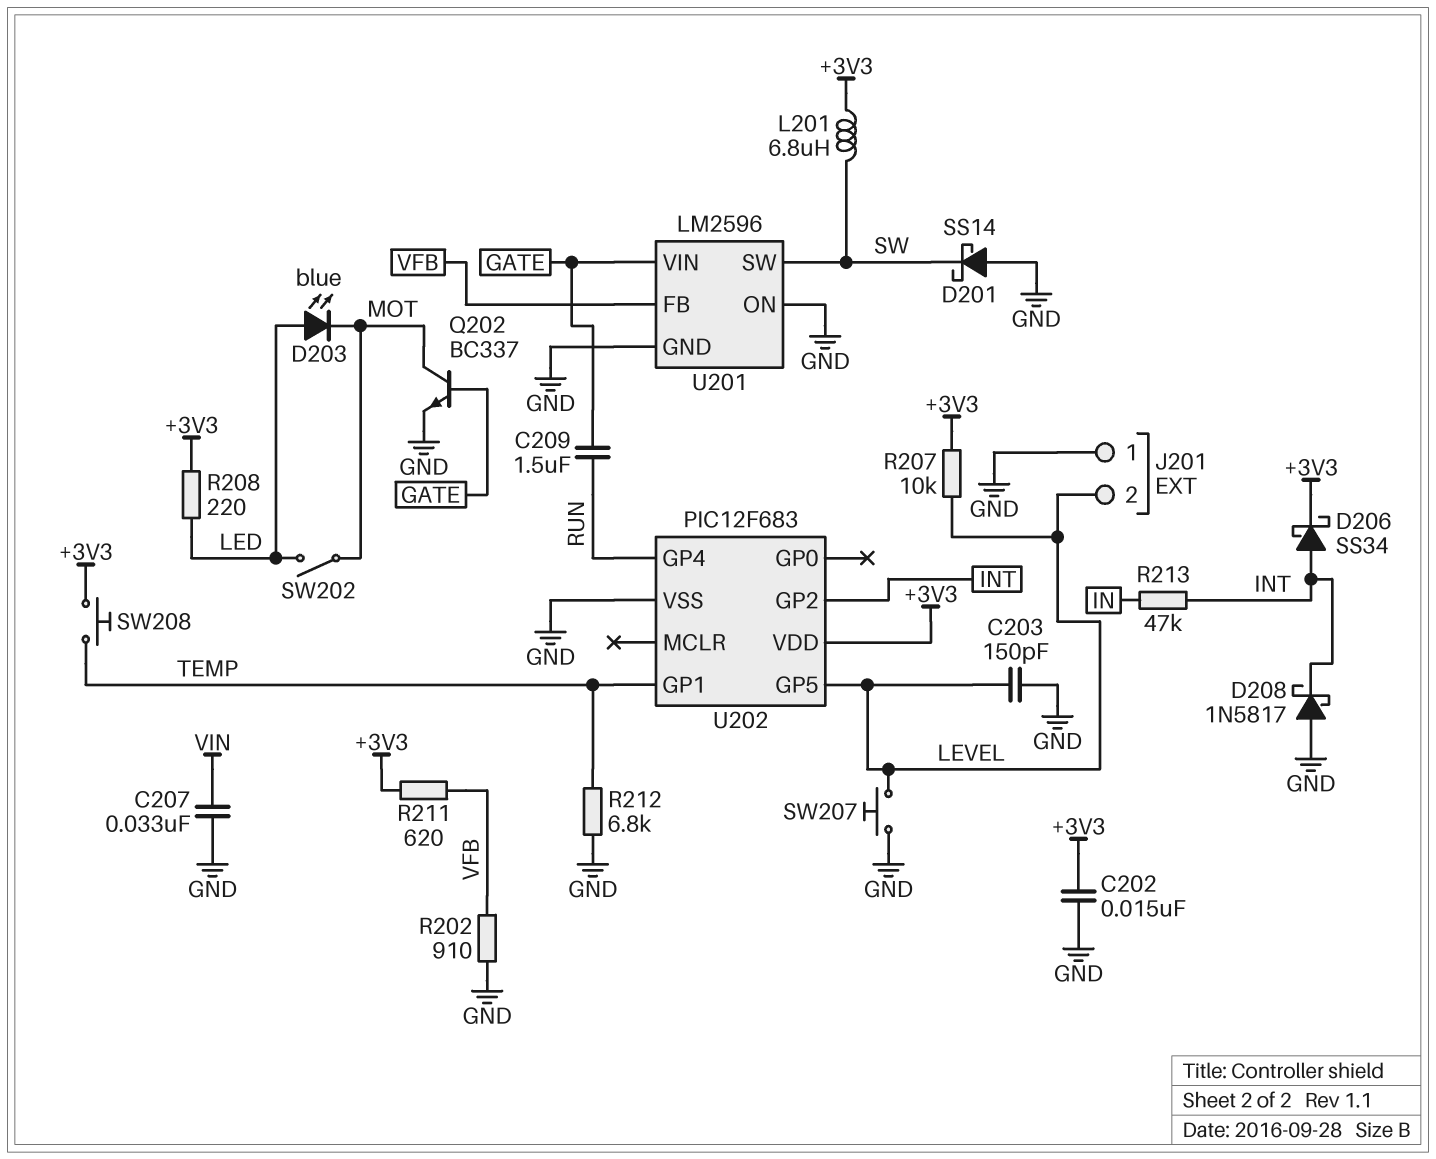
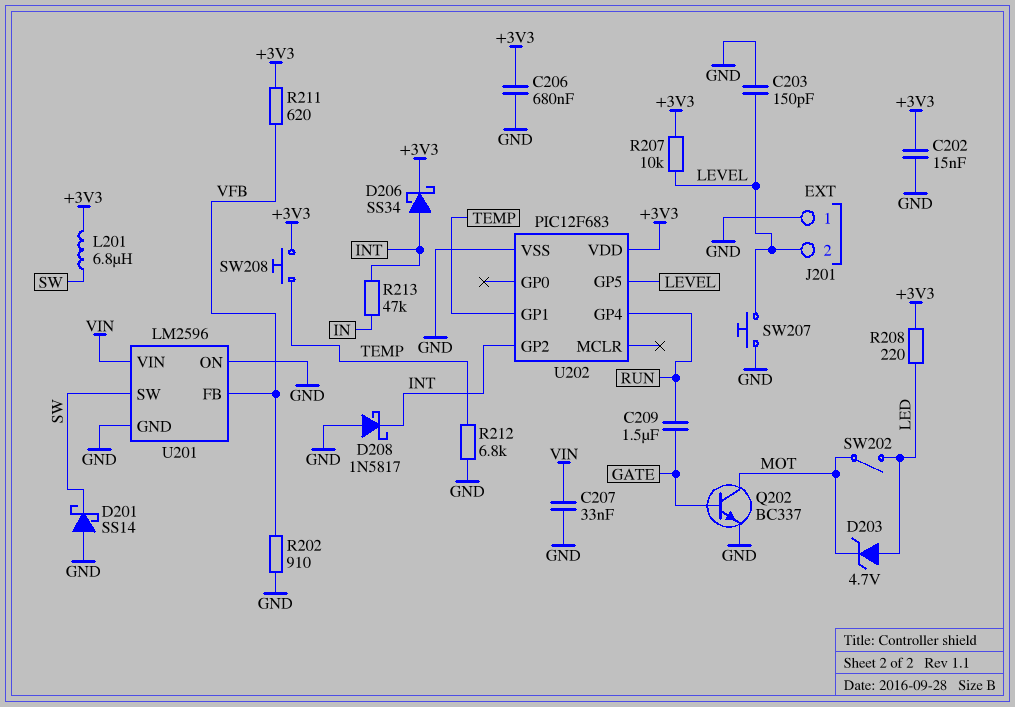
C206: none -> 680nF (+3V3, GND)
D203: LED blue (A LED, K MOT) -> zener 4.7V (A LED, K MOT)
U201 pin VIN: GATE -> VIN

